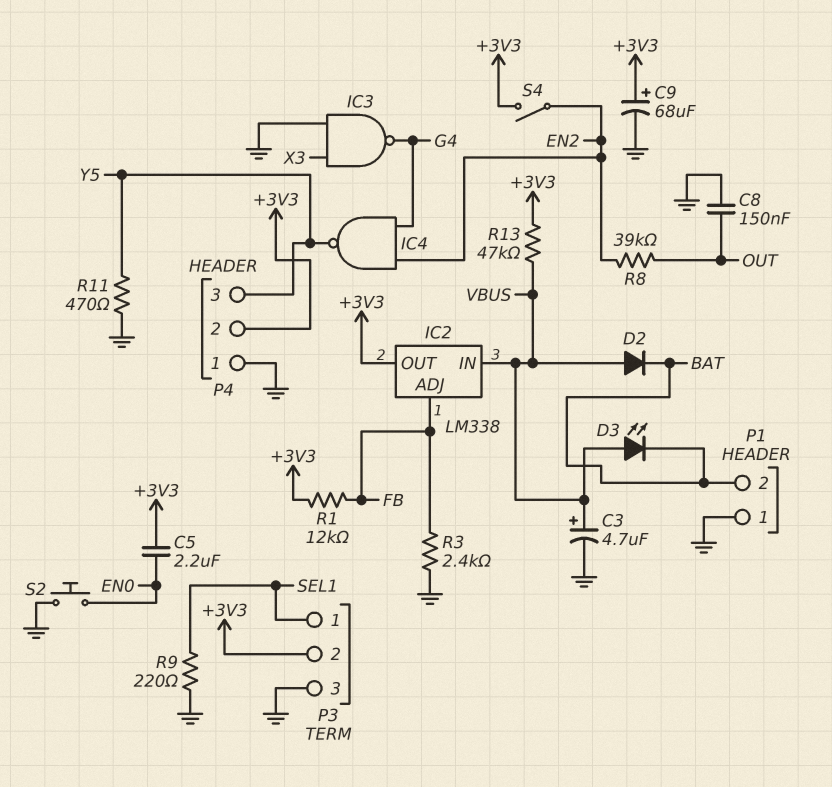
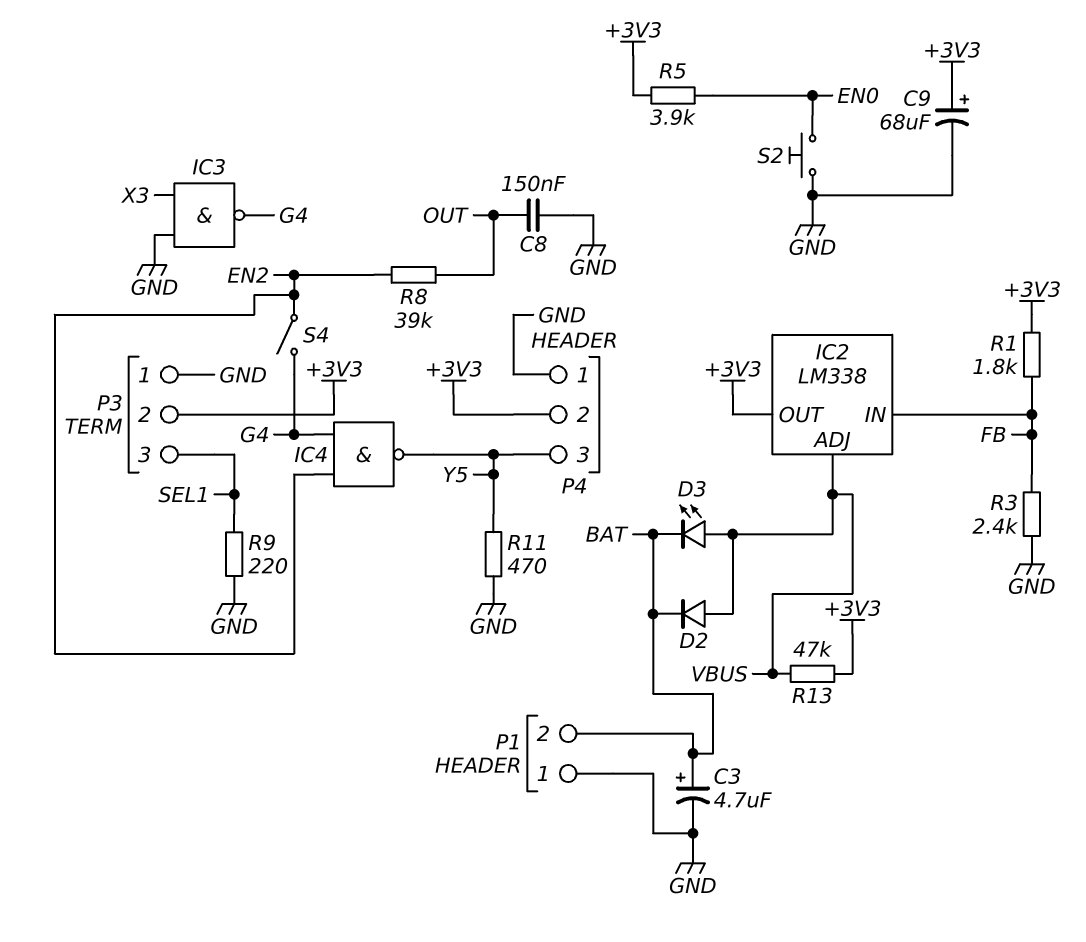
C3: 4.7uF (plus VBUS, minus GND) -> 4.7uF (plus BAT, minus GND)
C5: 2.2uF (+3V3, EN0) -> none
IC2 pin ADJ: FB -> VBUS
IC2 pin IN: VBUS -> FB
P3 pin 1: SEL1 -> GND
P3 pin 3: GND -> SEL1
R1: 12k (+3V3, FB) -> 1.8k (+3V3, FB)
R5: none -> 3.9k (+3V3, EN0)
S4: switch (+3V3, EN2) -> switch (EN2, G4)

